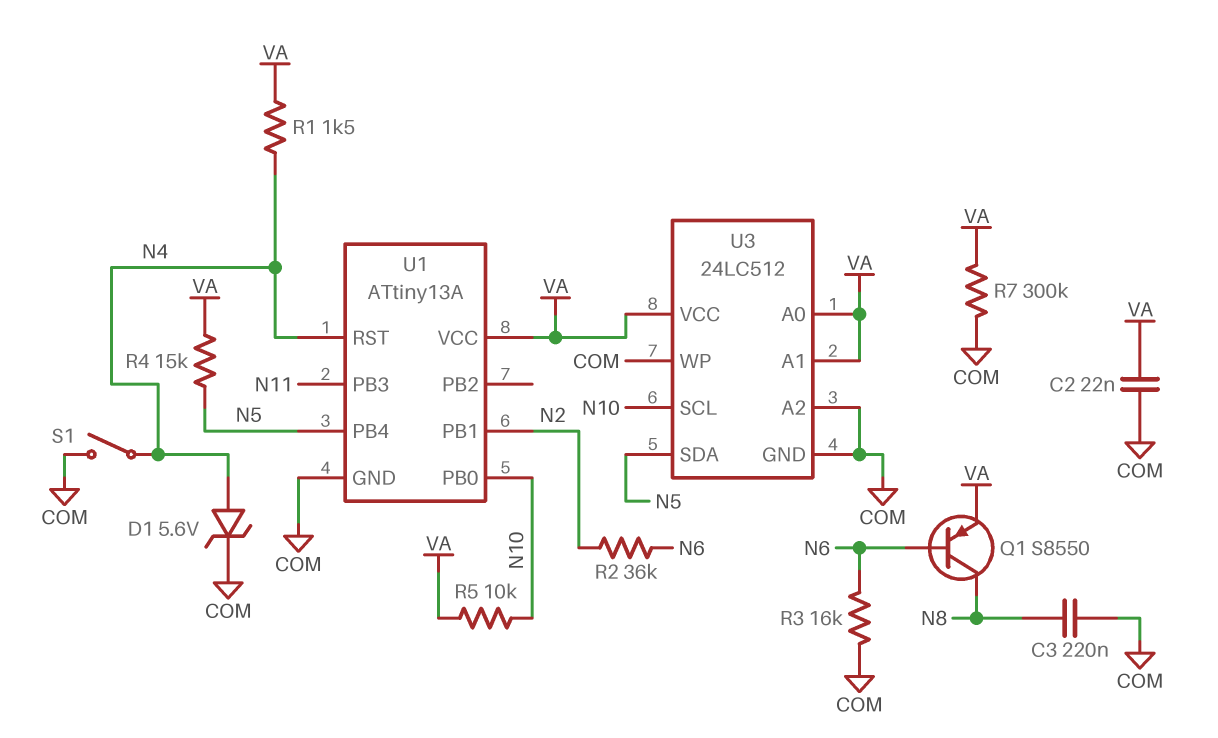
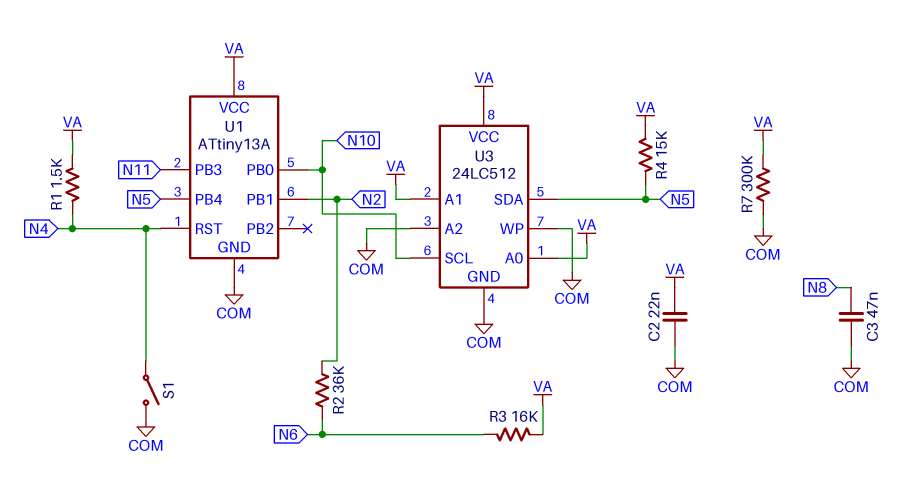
C3: 220nF (COM, N8) -> 47nF (COM, N8)
D1: zener 5.6V (A N4, K COM) -> none
Q1: PNP S8550 (B N6, C N8, E VA) -> none
R3: 16k (COM, N6) -> 16k (N6, VA)
R5: 10k (N10, VA) -> none

